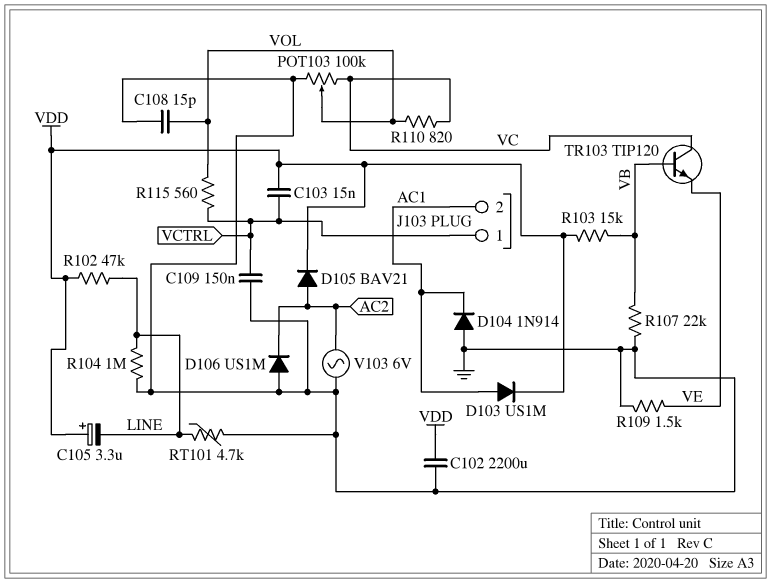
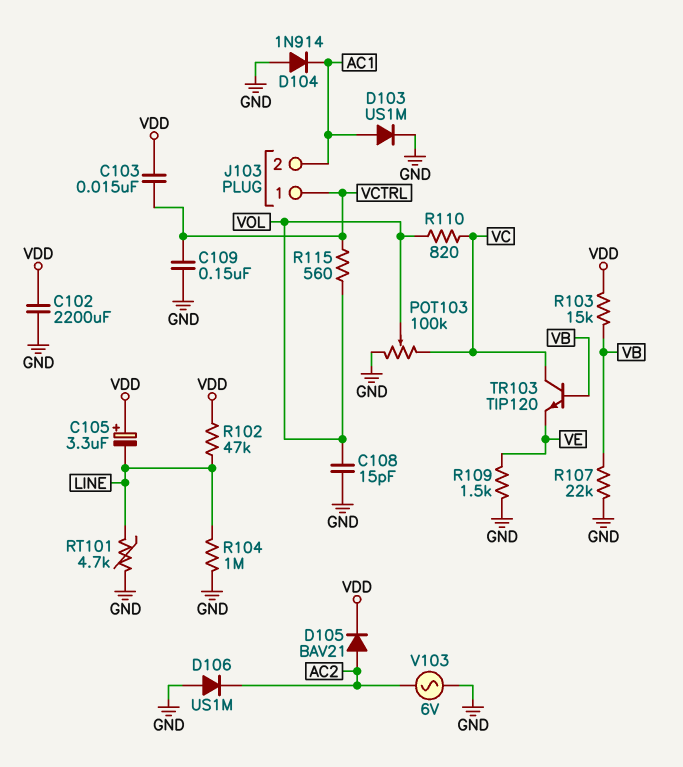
D103: diode US1M (A AC1, K VDD) -> diode US1M (A AC1, K GND)

